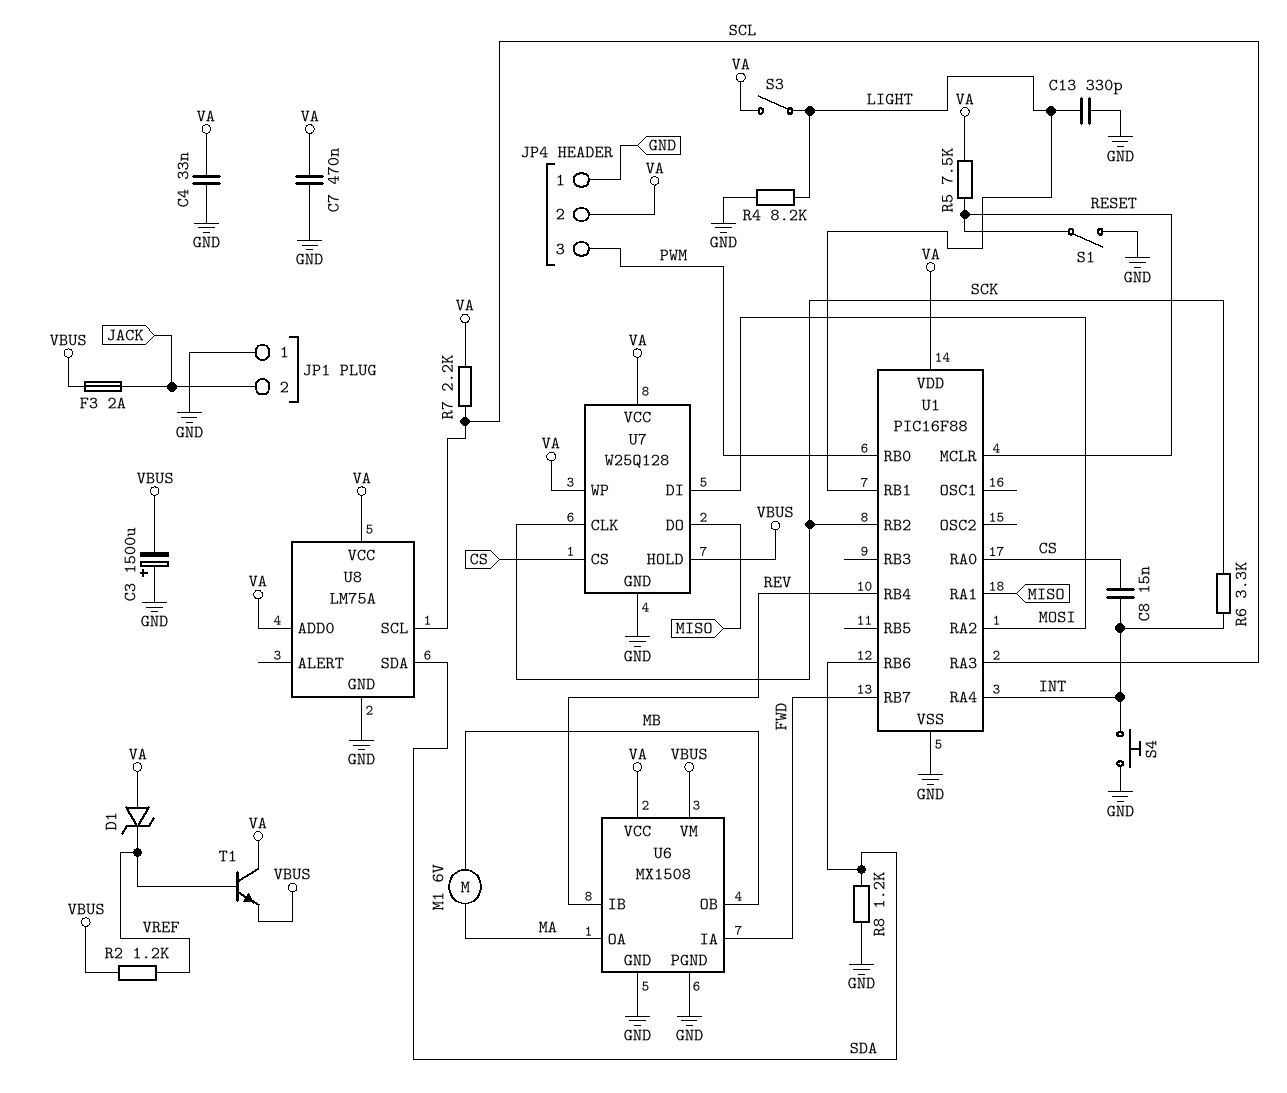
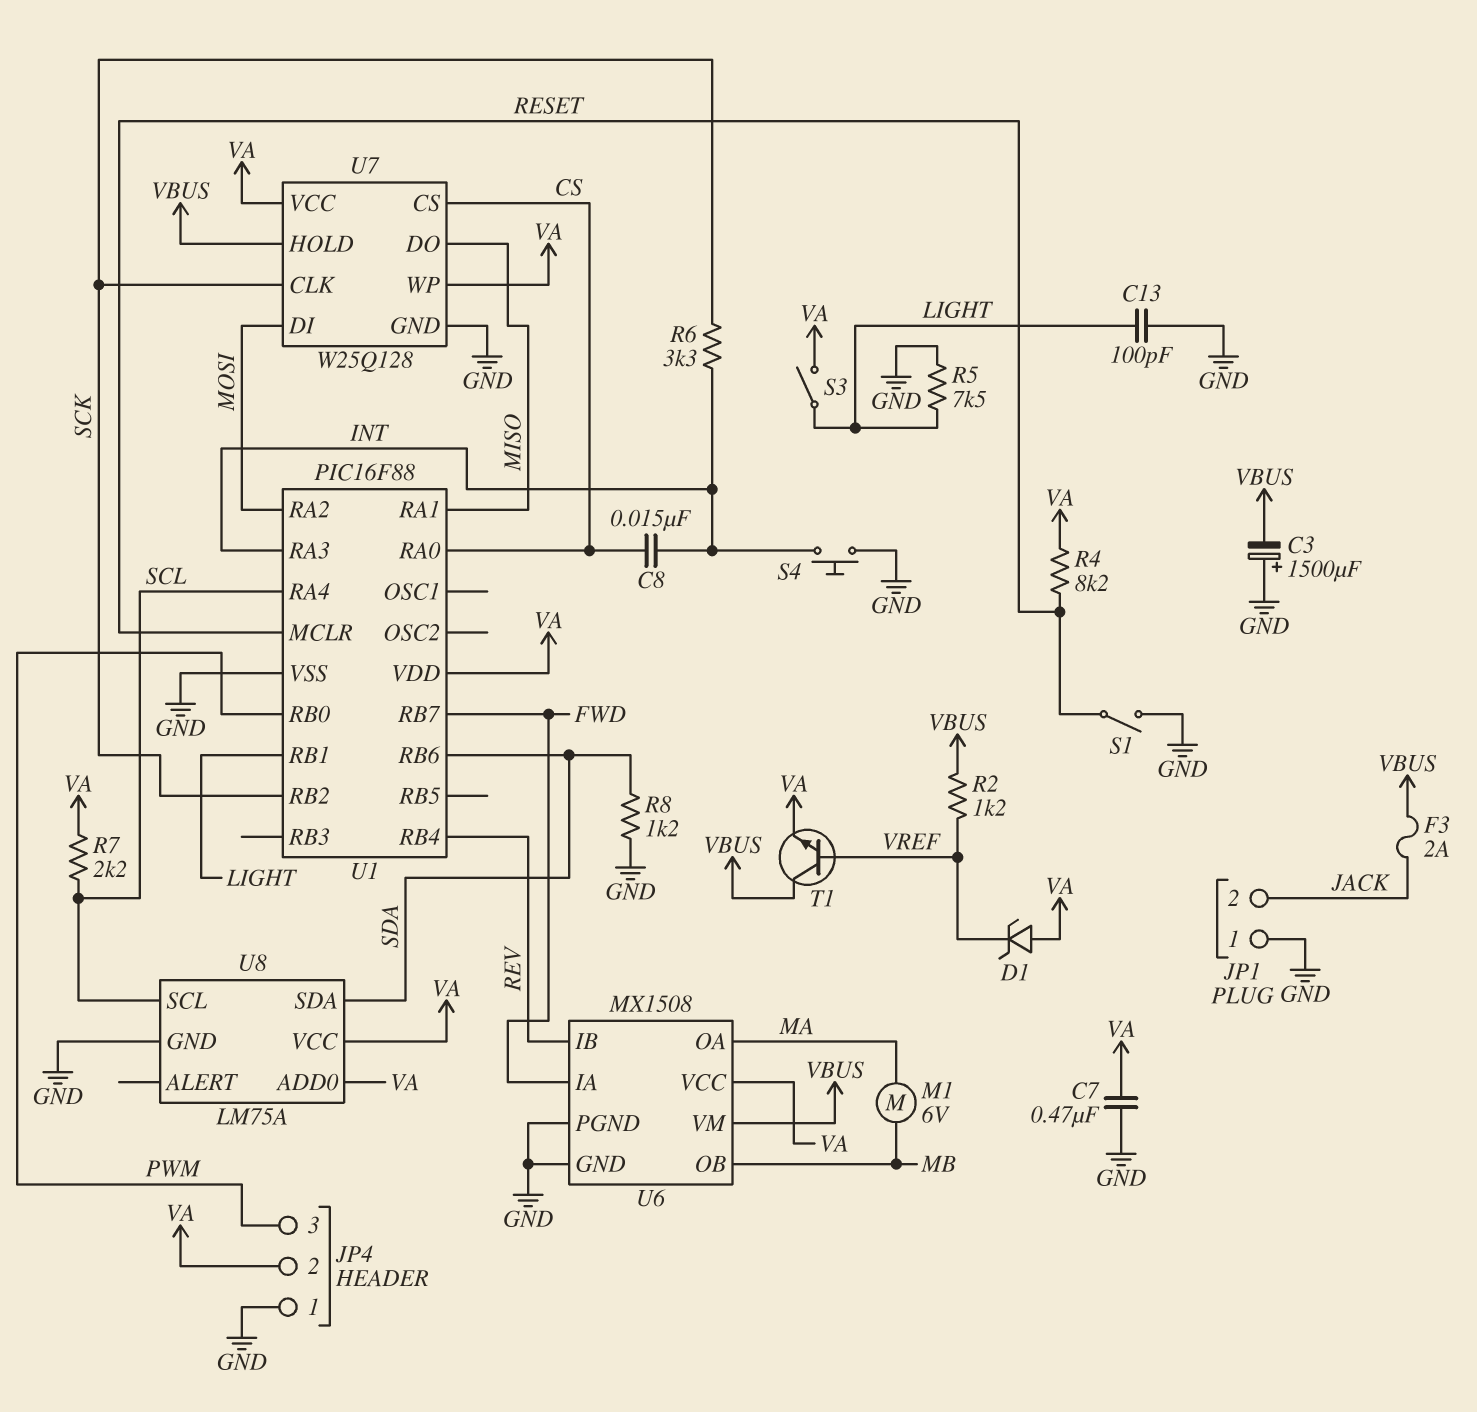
C4: 33nF (GND, VA) -> none
C13: 330pF (GND, LIGHT) -> 100pF (GND, LIGHT)
R4: 8.2k (GND, LIGHT) -> 8.2k (RESET, VA)
R5: 7.5k (RESET, VA) -> 7.5k (GND, LIGHT)
T1: NPN (B VREF, C VA, E VBUS) -> NPN (B VREF, C VBUS, E VA)
U1 pin RA3: SCL -> INT
U1 pin RA4: INT -> SCL

